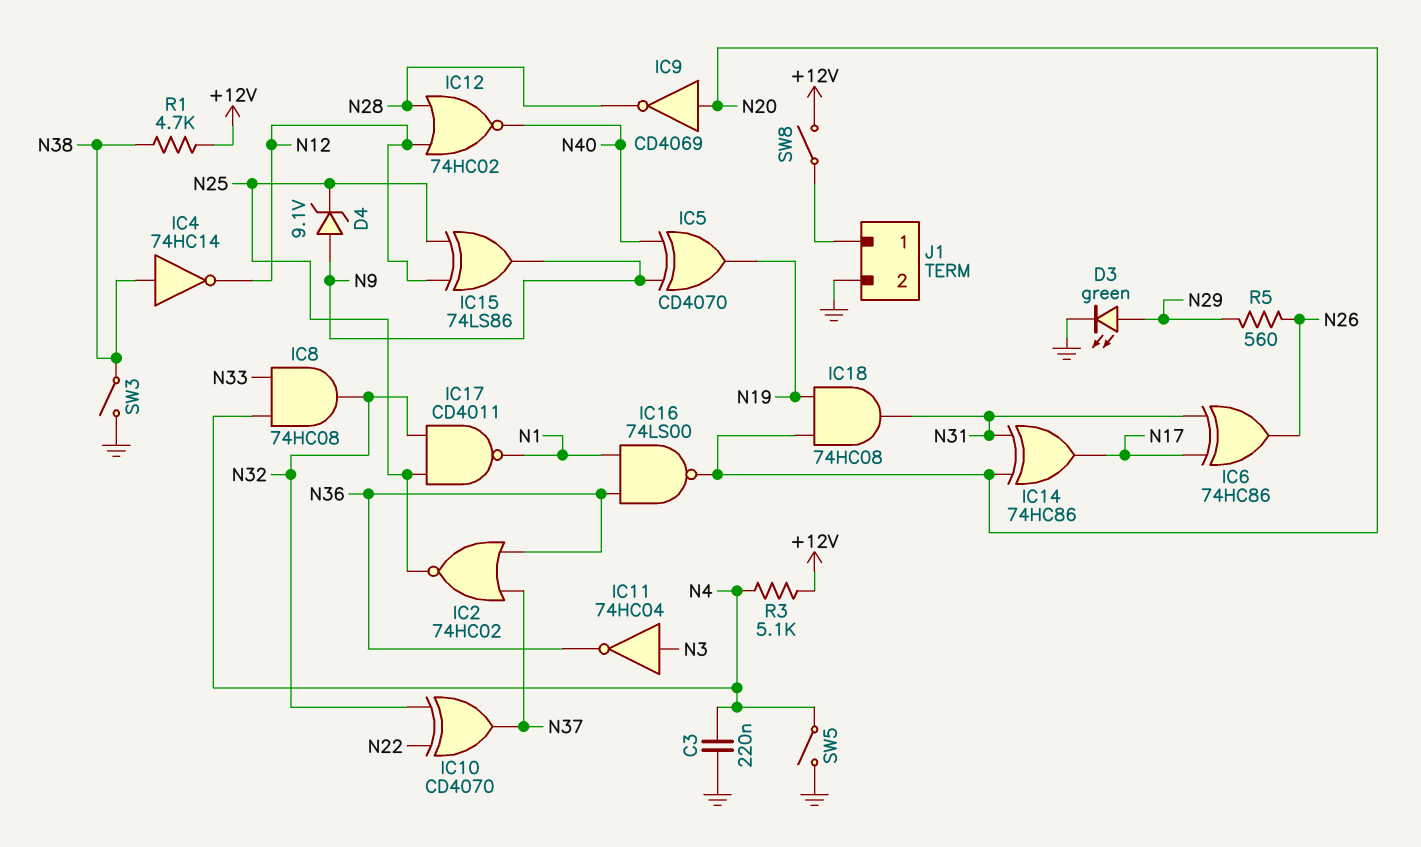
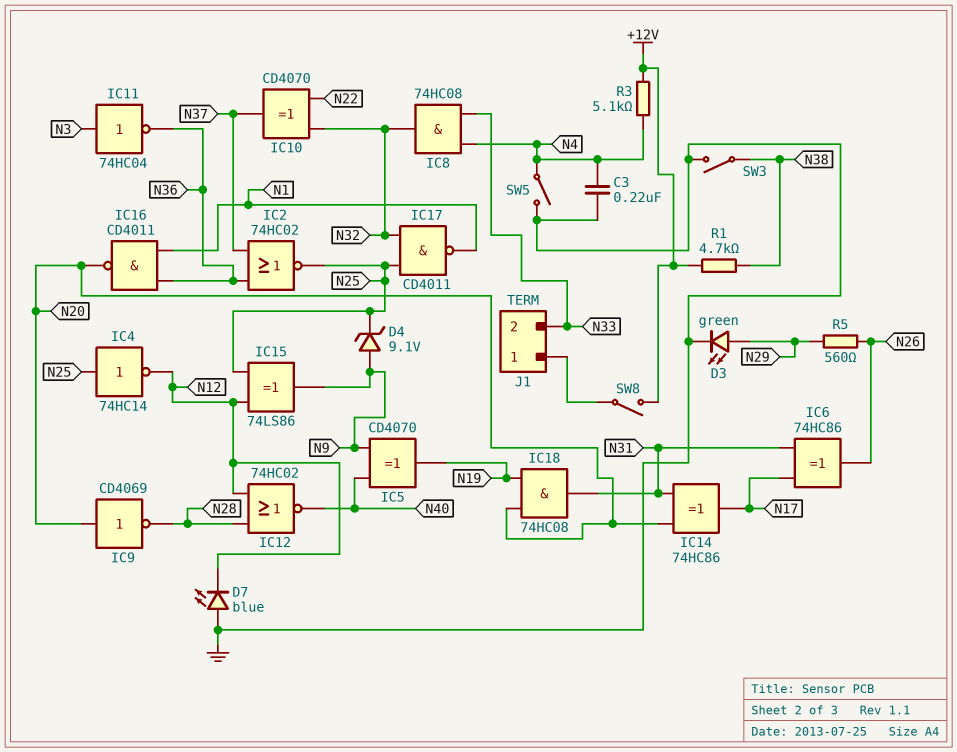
D7: none -> LED blue (A GND, K N12)
IC4: NOT 74HC14 (in N38, out N12) -> NOT 74HC14 (in N25, out N12)
IC16: NAND 74LS00 (in N1, in N36, out N20) -> NAND CD4011 (in N1, in N36, out N20)
J1 pin 2: GND -> N33

